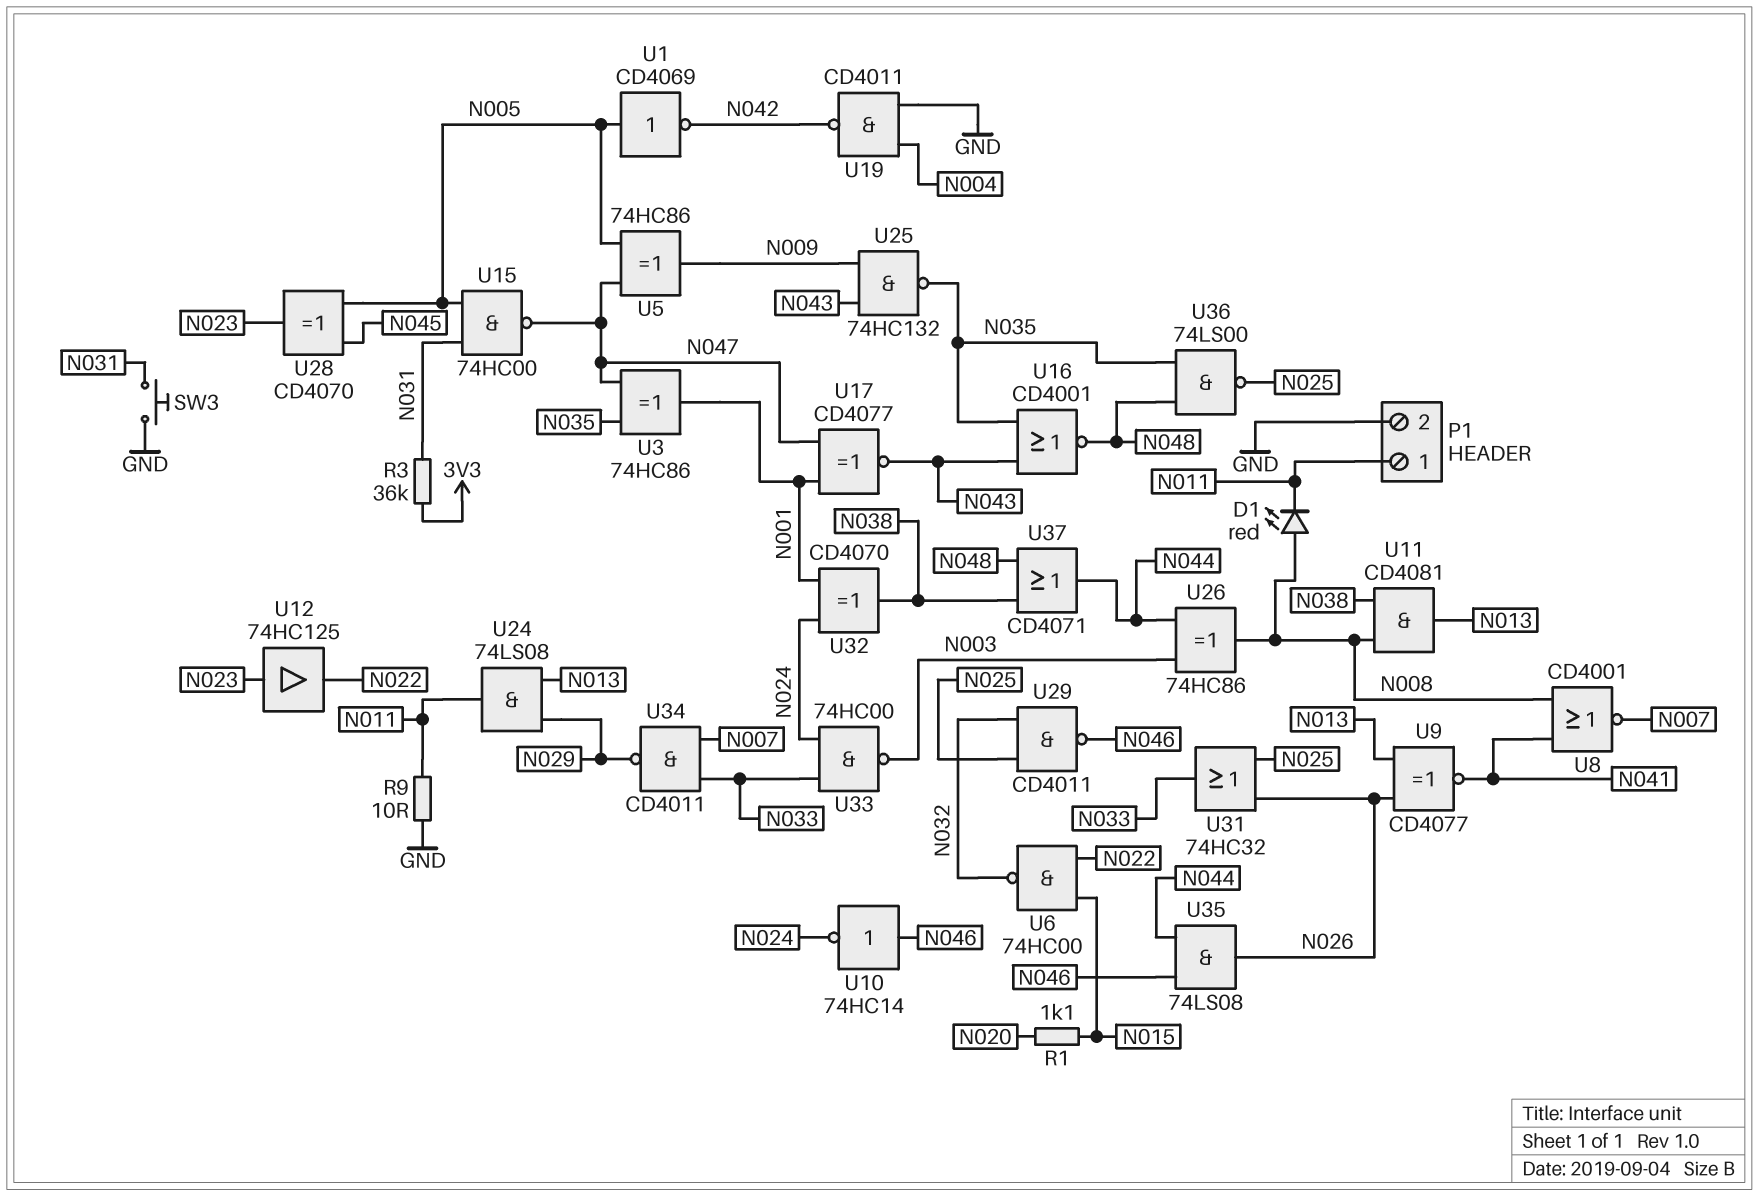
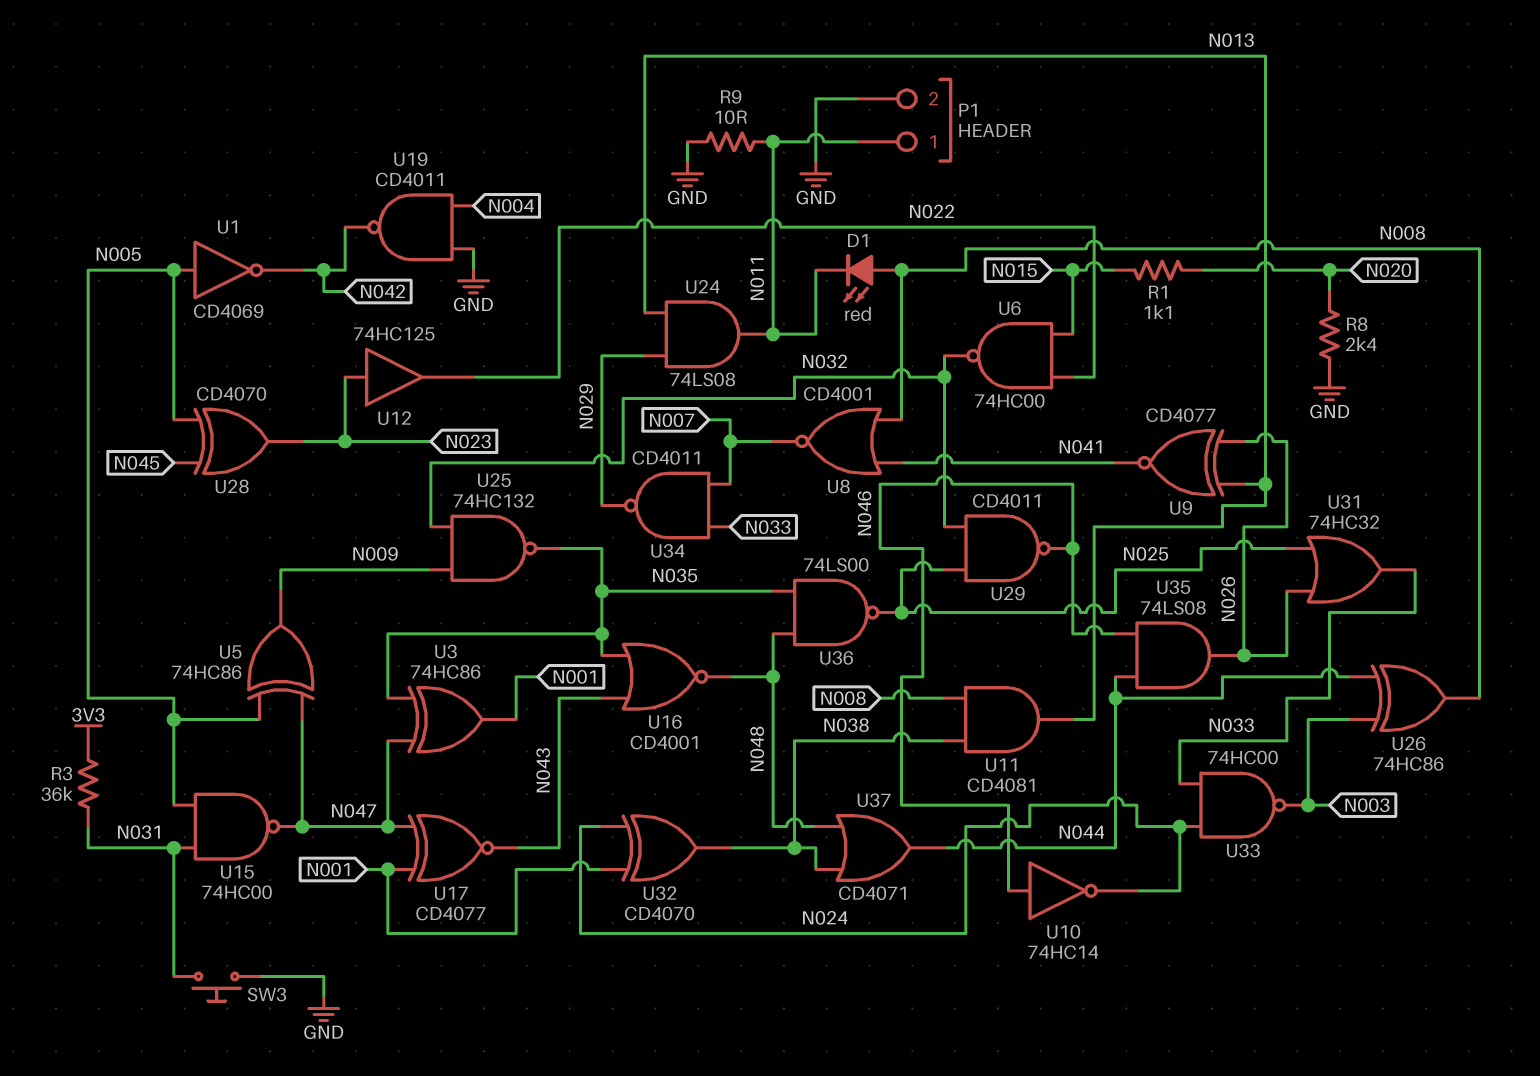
R8: none -> 2.4k (GND, N020)
U25: NAND 74HC132 (in N009, in N043, out N035) -> NAND 74HC132 (in N009, in N032, out N035)

